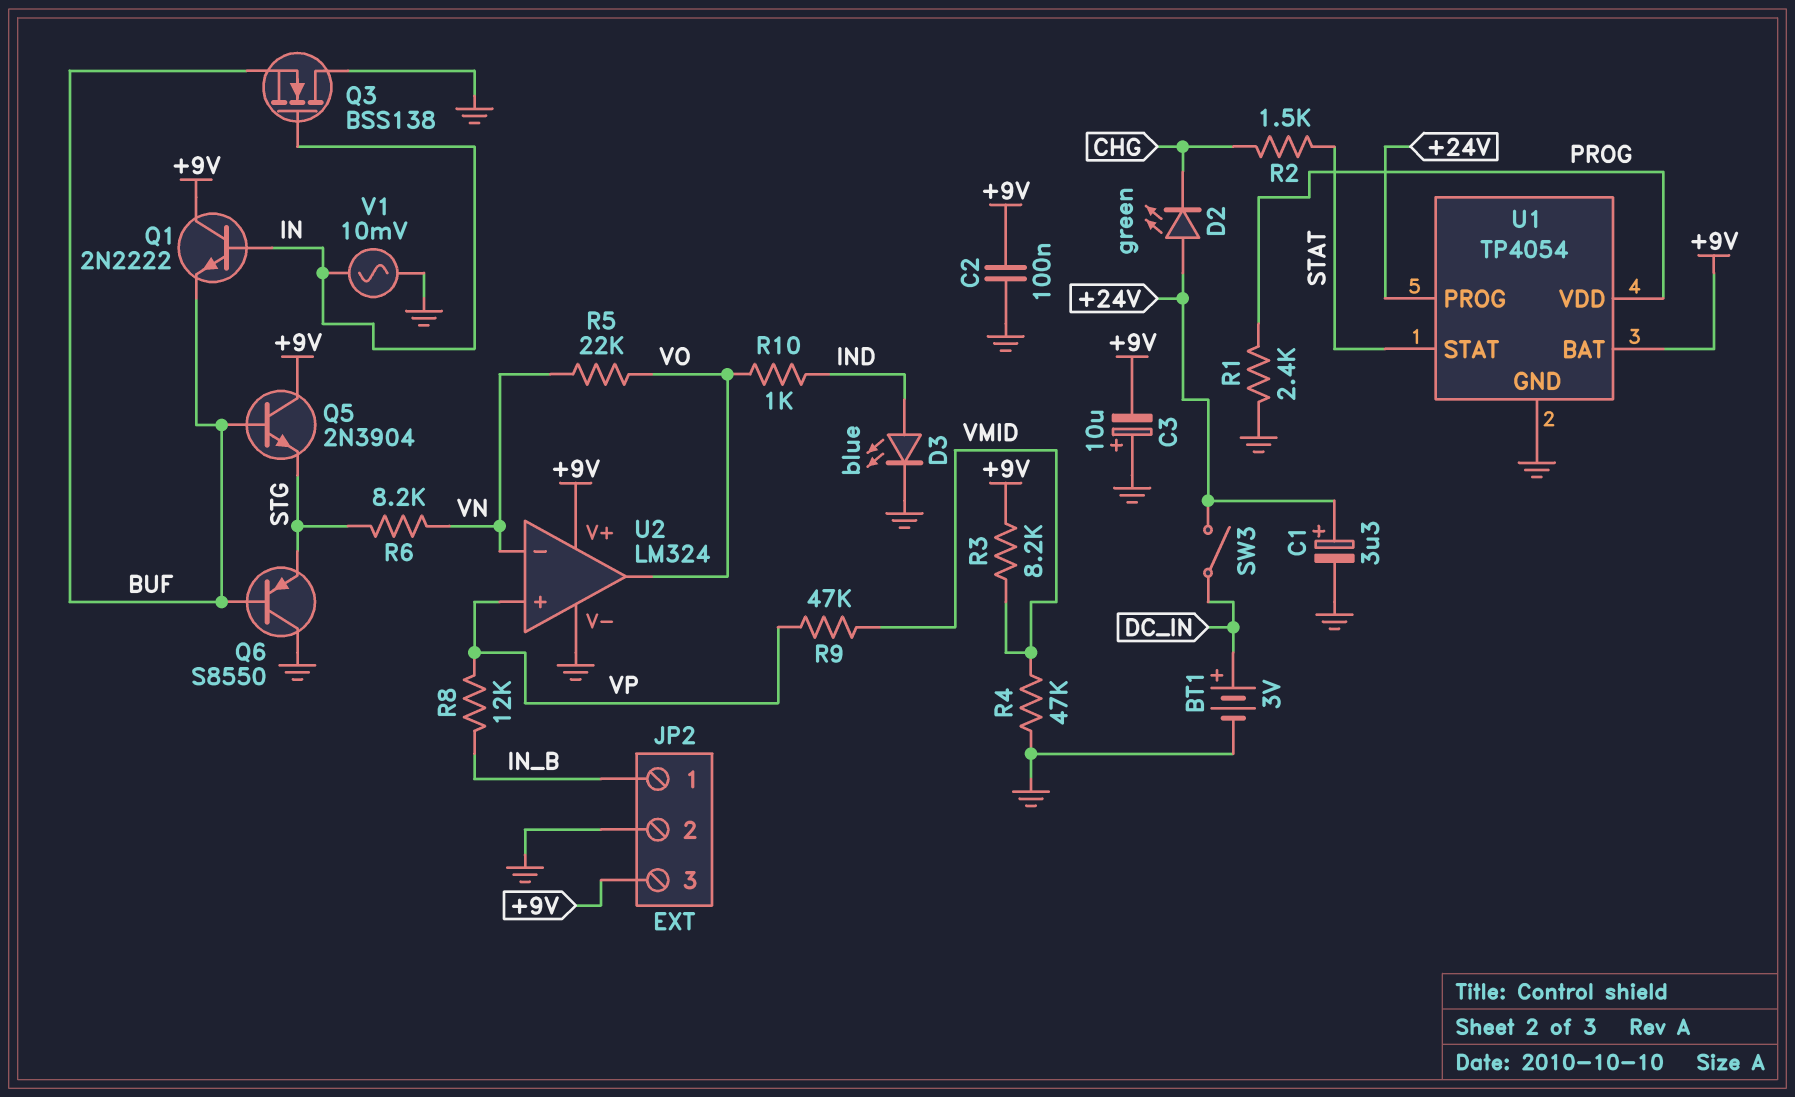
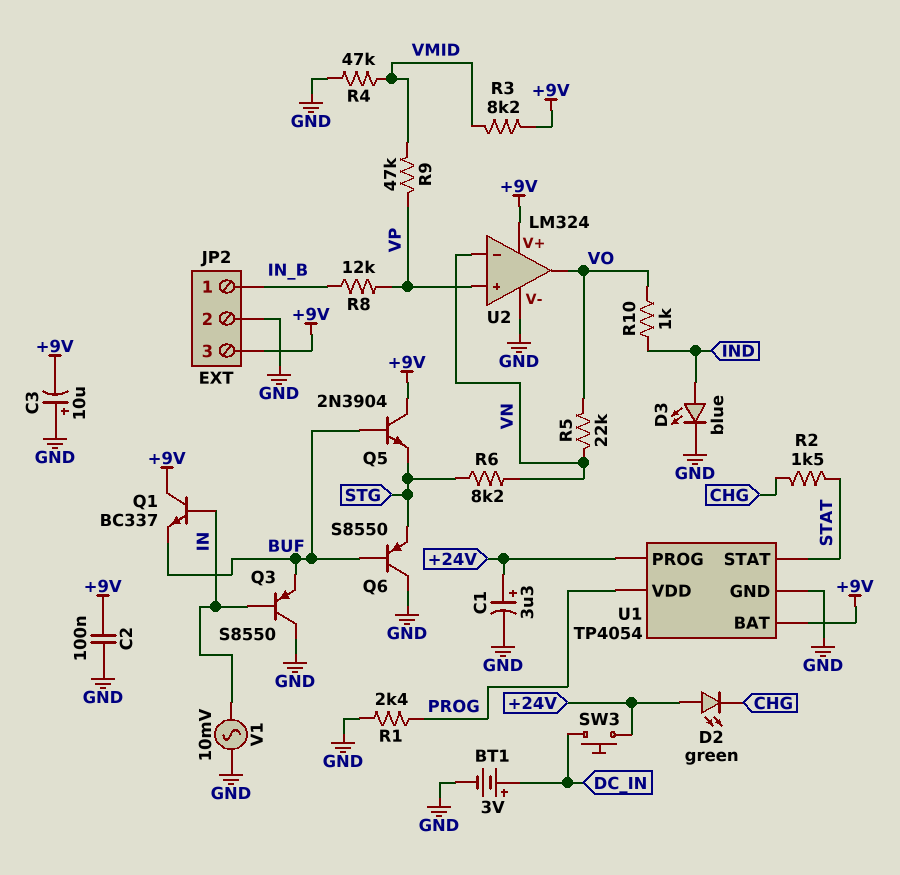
Q1: NPN 2N2222 (B IN, C +9V, E BUF) -> NPN BC337 (B IN, C +9V, E BUF)
Q3: NMOS BSS138 (G IN, D GND, S BUF) -> PNP S8550 (B IN, C GND, E BUF)
SW3: switch (+24V, DC_IN) -> button (+24V, DC_IN)

